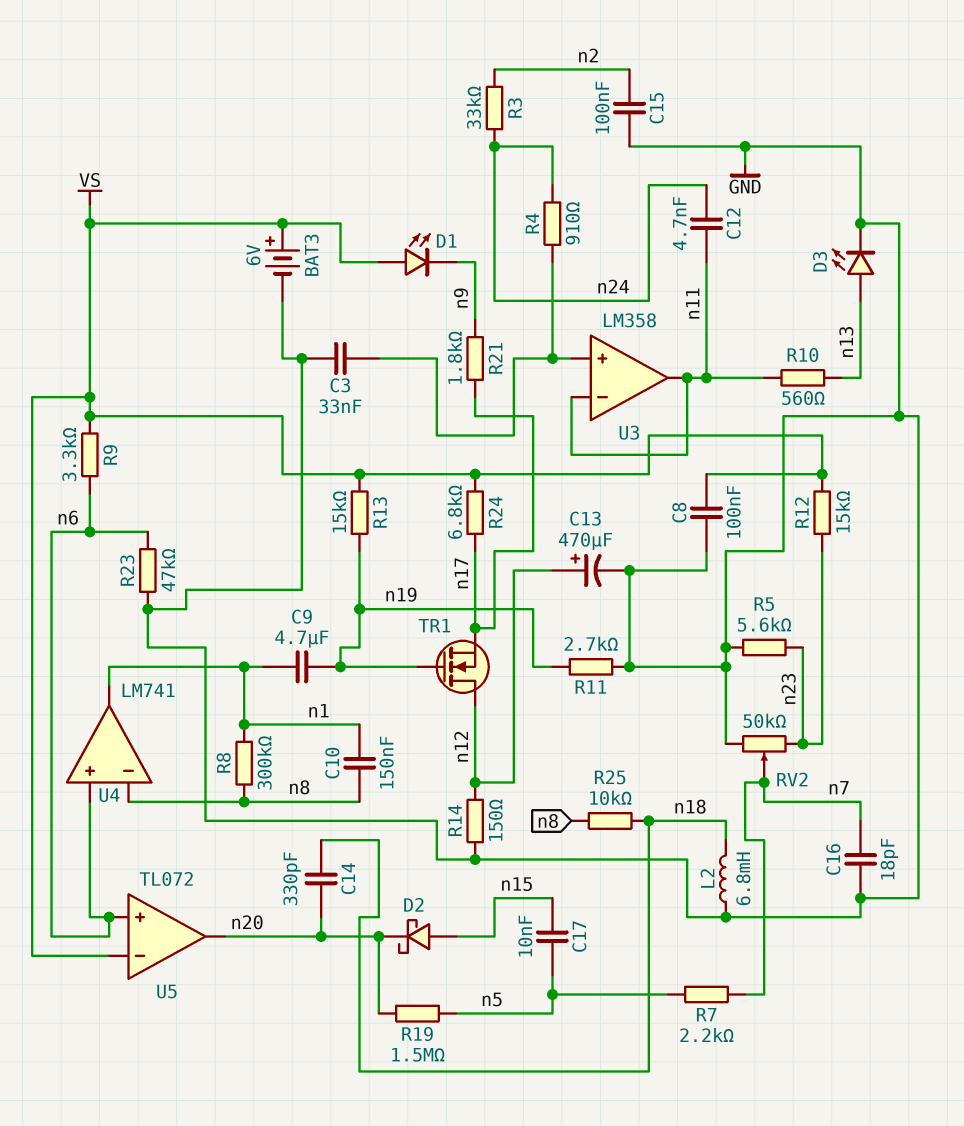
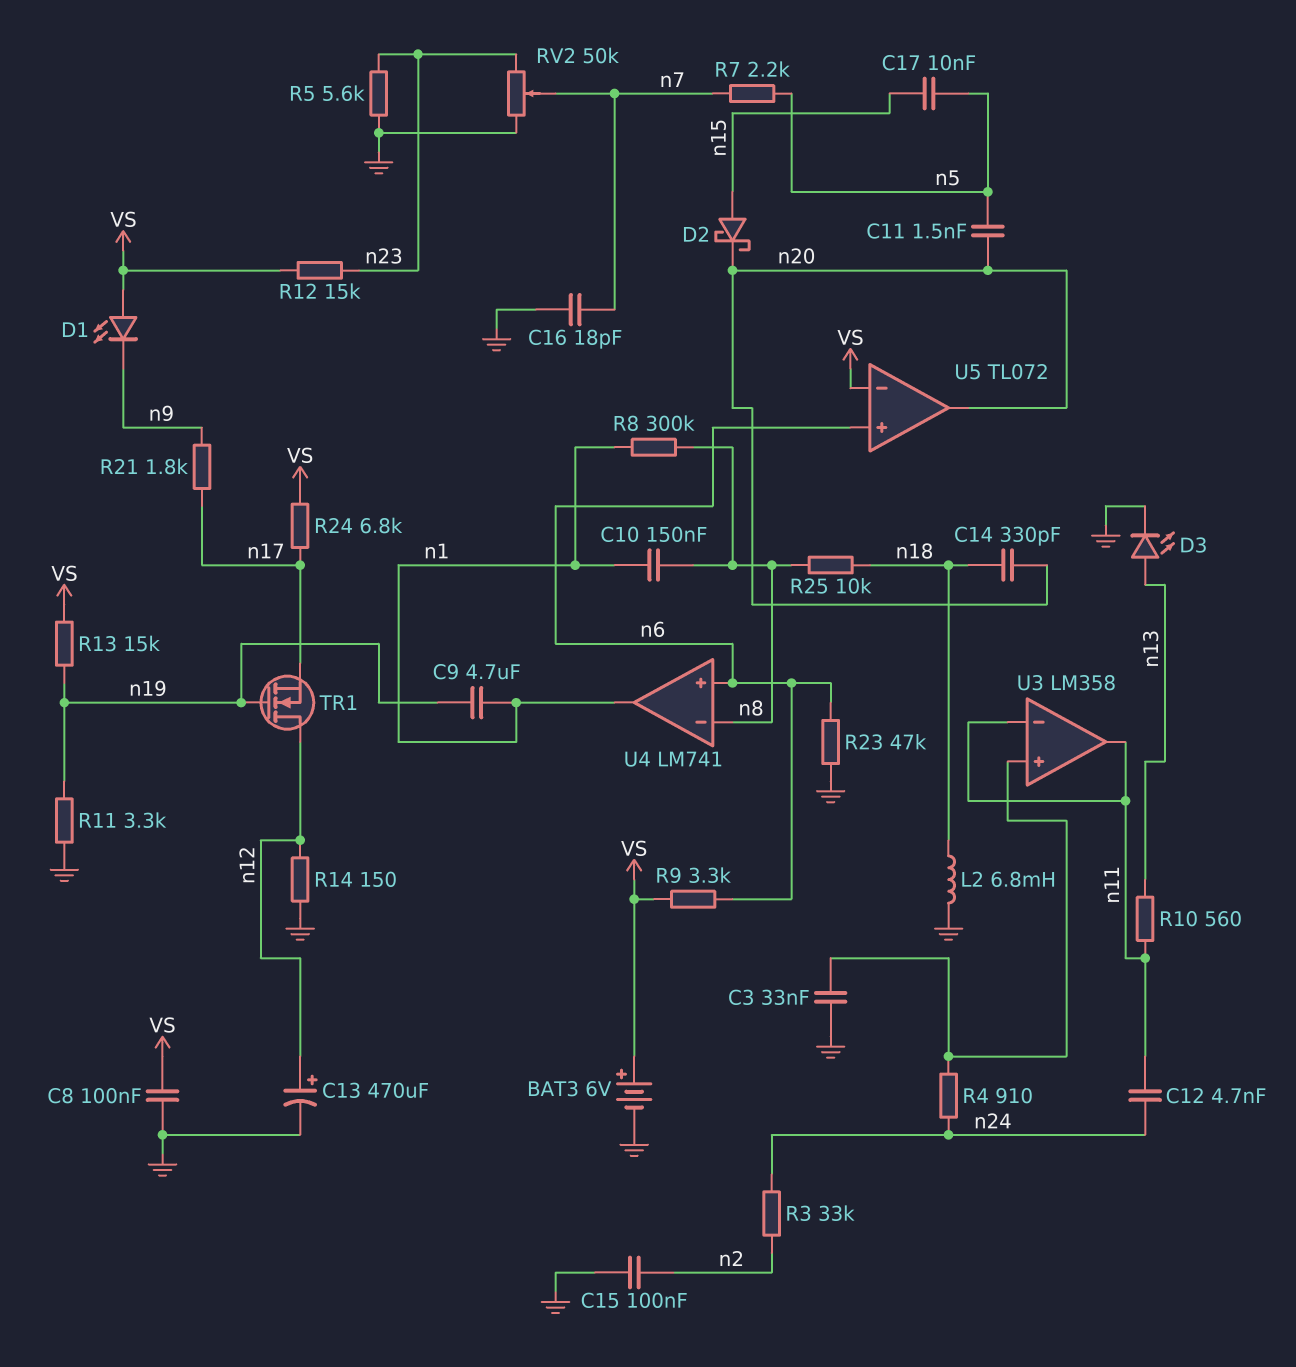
C11: none -> 1.5nF (n5, n20)
R11: 2.7k (GND, n19) -> 3.3k (GND, n19)
R19: 1.5M (n5, n20) -> none

